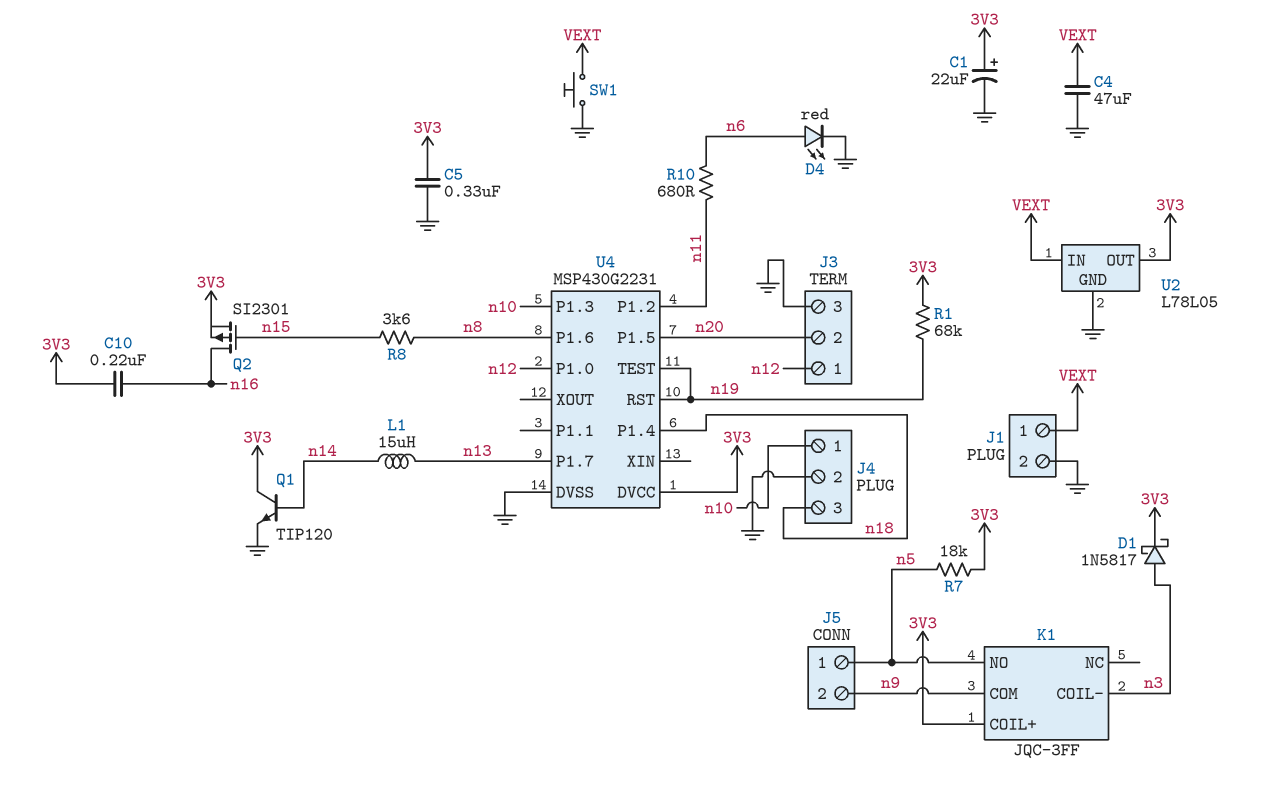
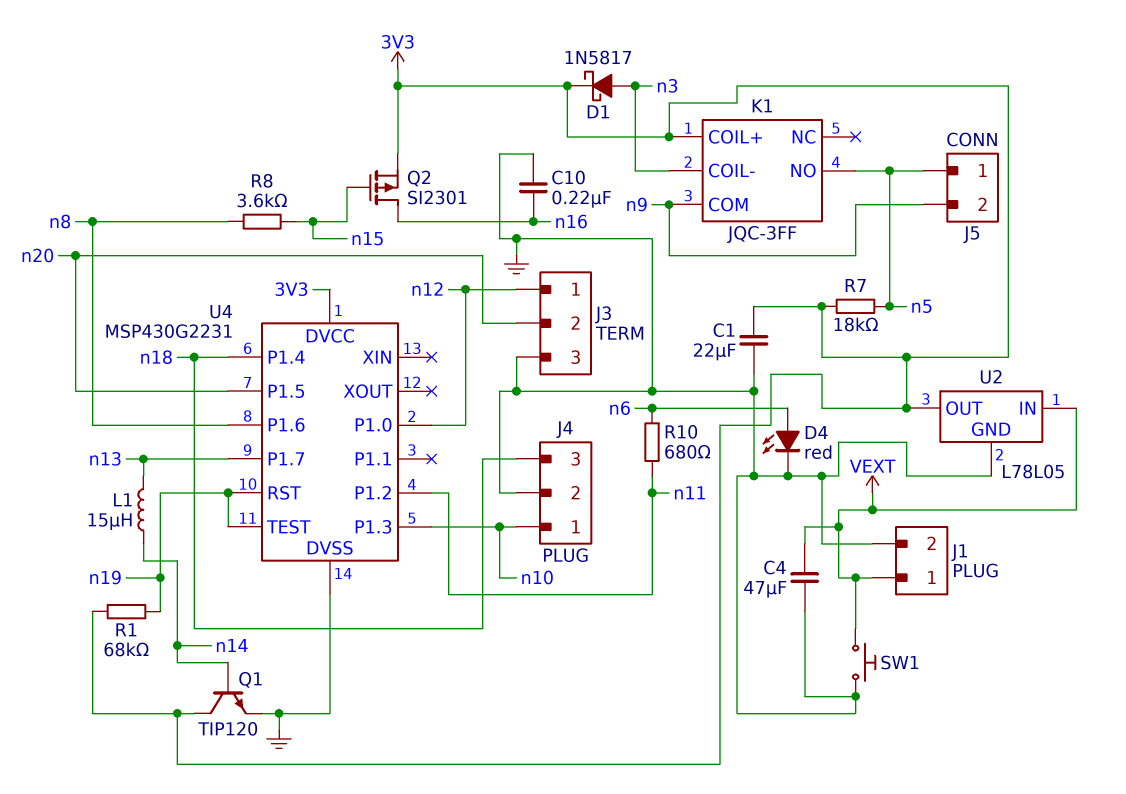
C1: 22uF (plus 3V3, minus GND) -> 22uF (3V3, GND)
C5: 330nF (3V3, GND) -> none
C10: 220nF (3V3, n16) -> 220nF (GND, n16)

